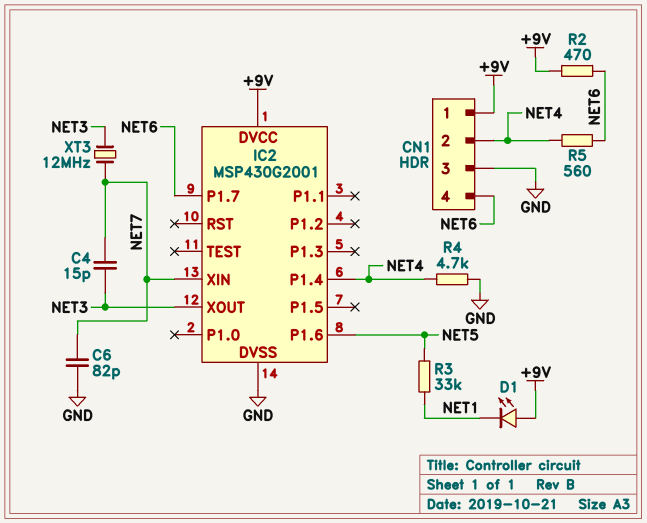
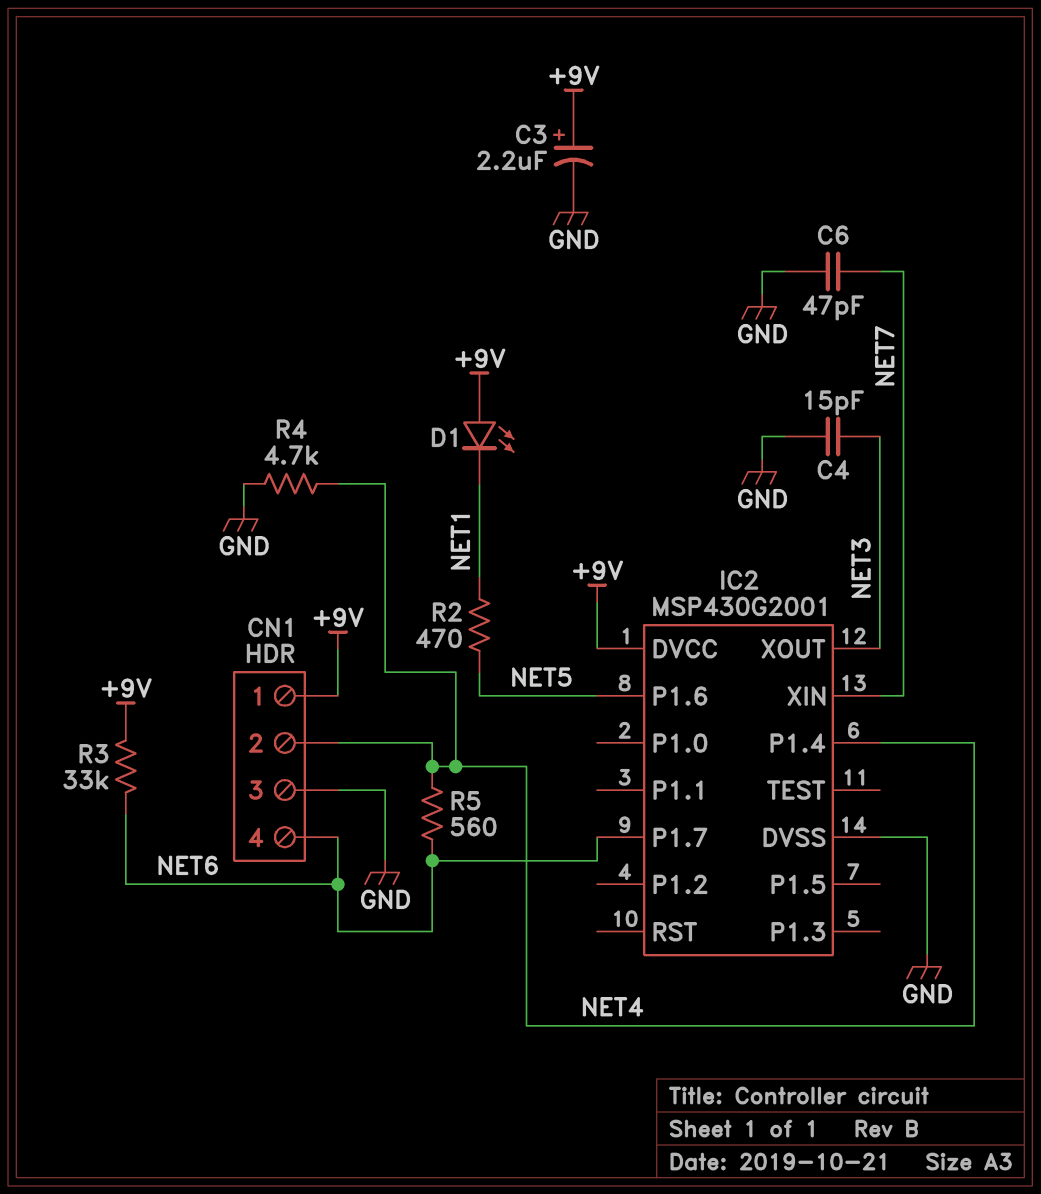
C3: none -> 2.2uF (plus +9V, minus GND)
C4: 15pF (NET3, NET7) -> 15pF (GND, NET3)
C6: 82pF (GND, NET7) -> 47pF (GND, NET7)
R2: 470 (+9V, NET6) -> 470 (NET1, NET5)
R3: 33k (NET1, NET5) -> 33k (+9V, NET6)
XT3: 12MHz (NET3, NET7) -> none

